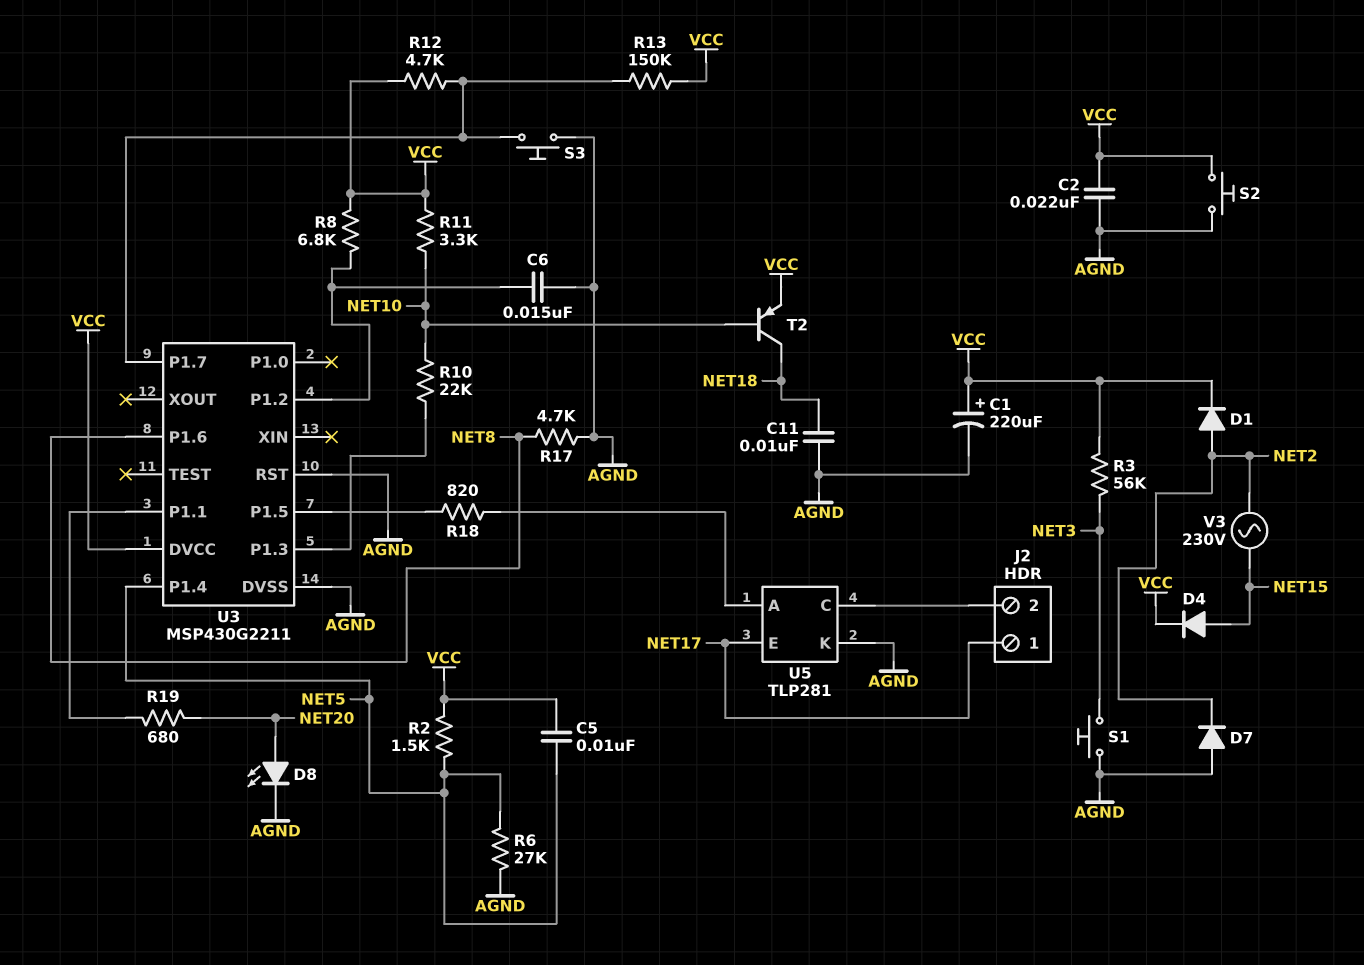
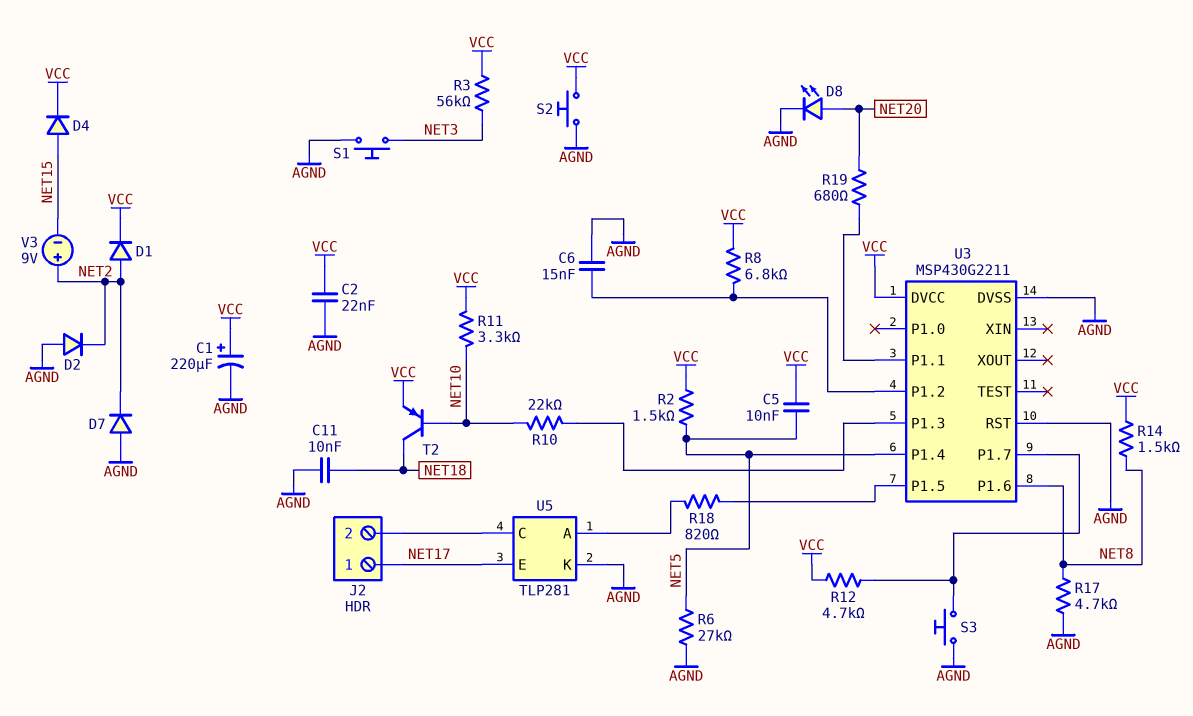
D2: none -> diode (A AGND, K NET2)
R13: 150k (U3/P1.7, VCC) -> none
R14: none -> 1.5k (NET8, VCC)
V3: AC 230V (NET2, NET15) -> 9V (plus NET2, minus NET15)

